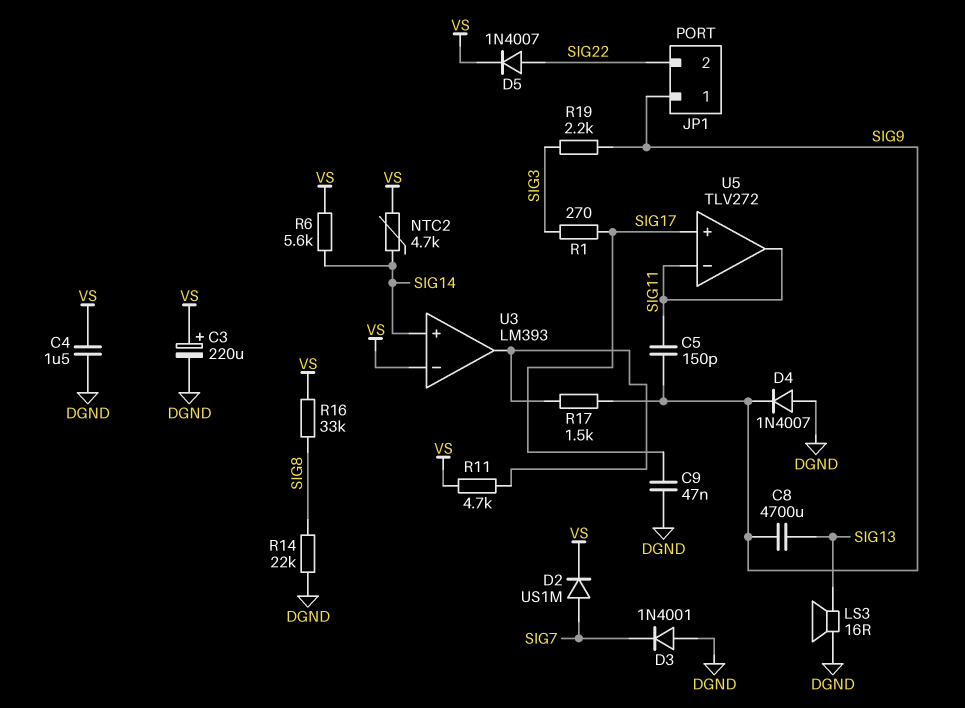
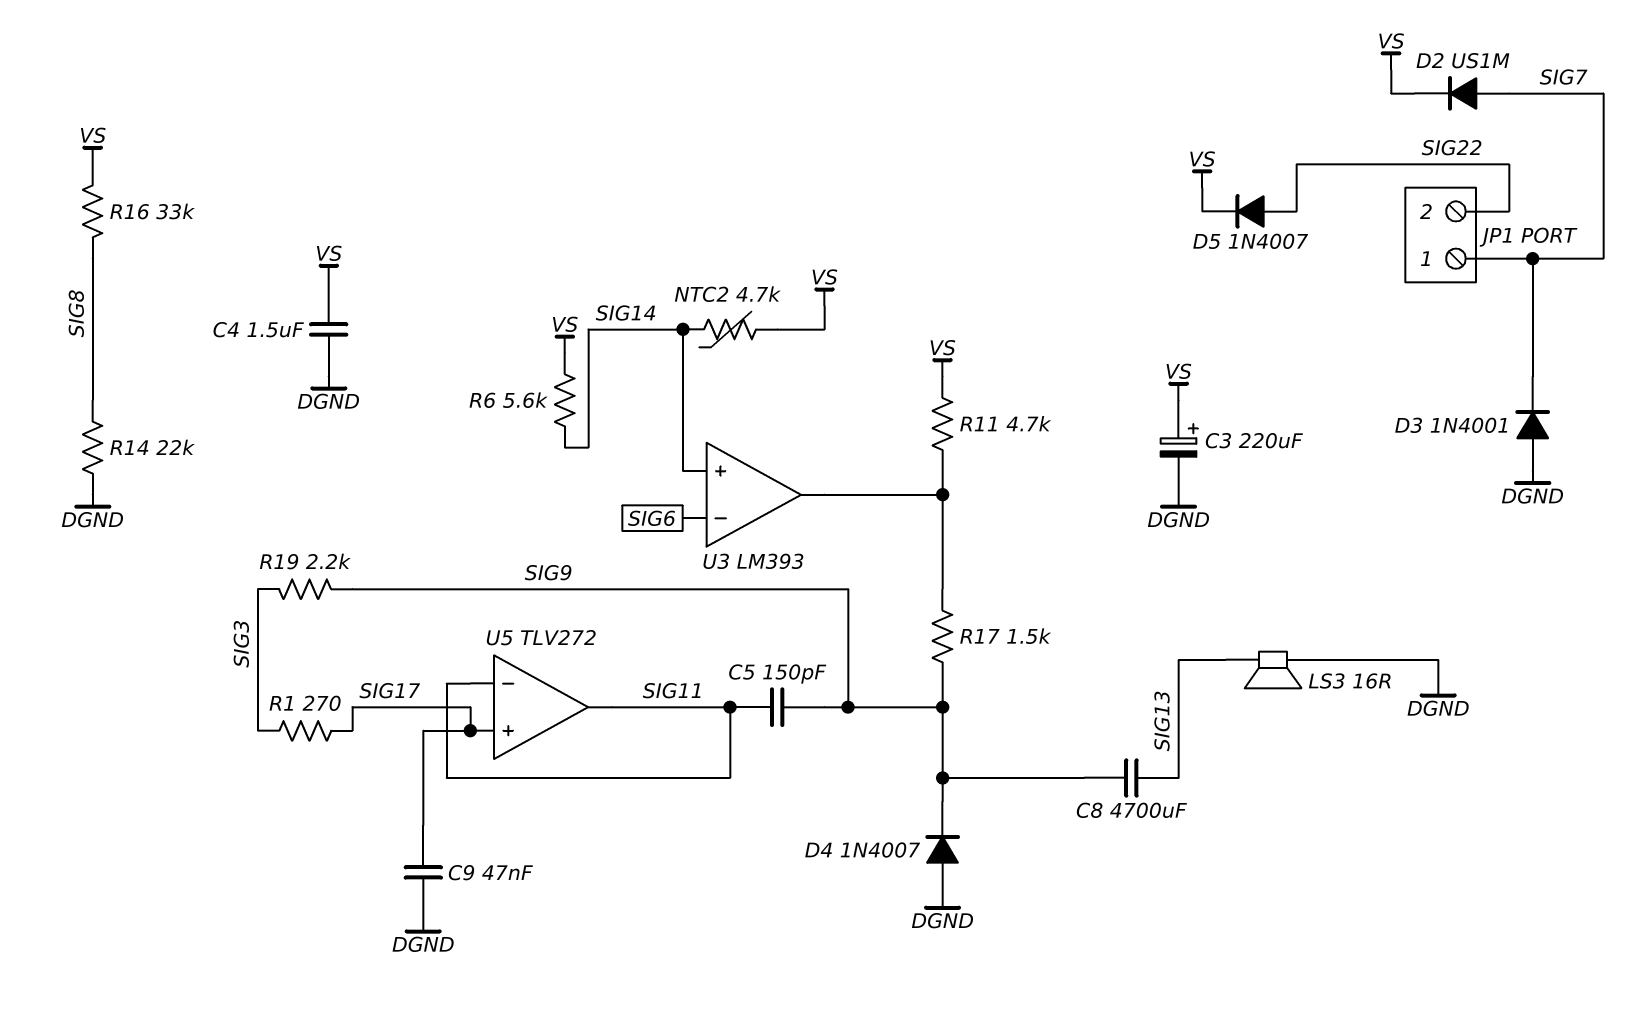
JP1 pin 1: SIG9 -> SIG7
U3 pin in-: VS -> SIG6

